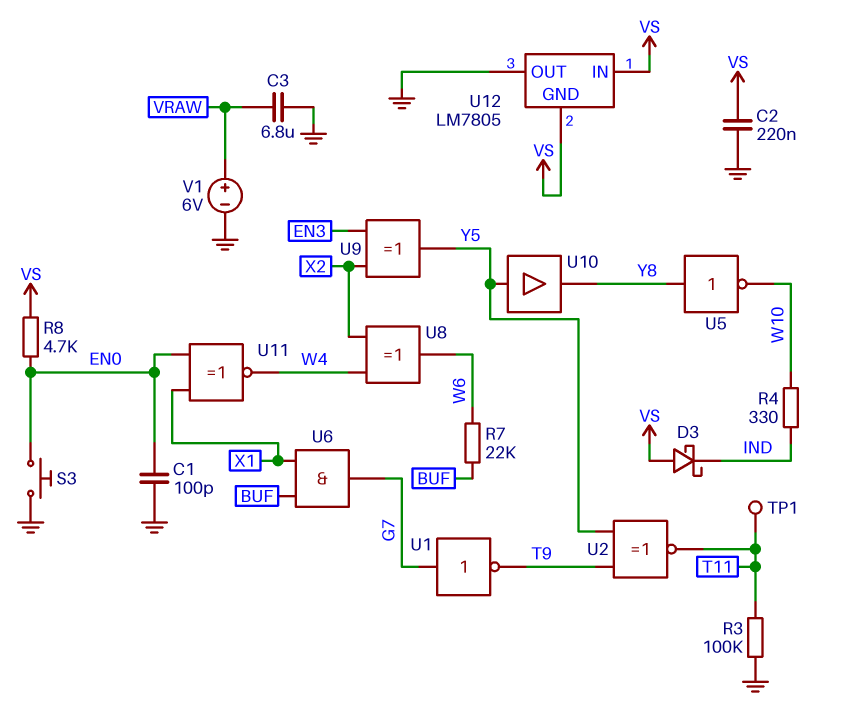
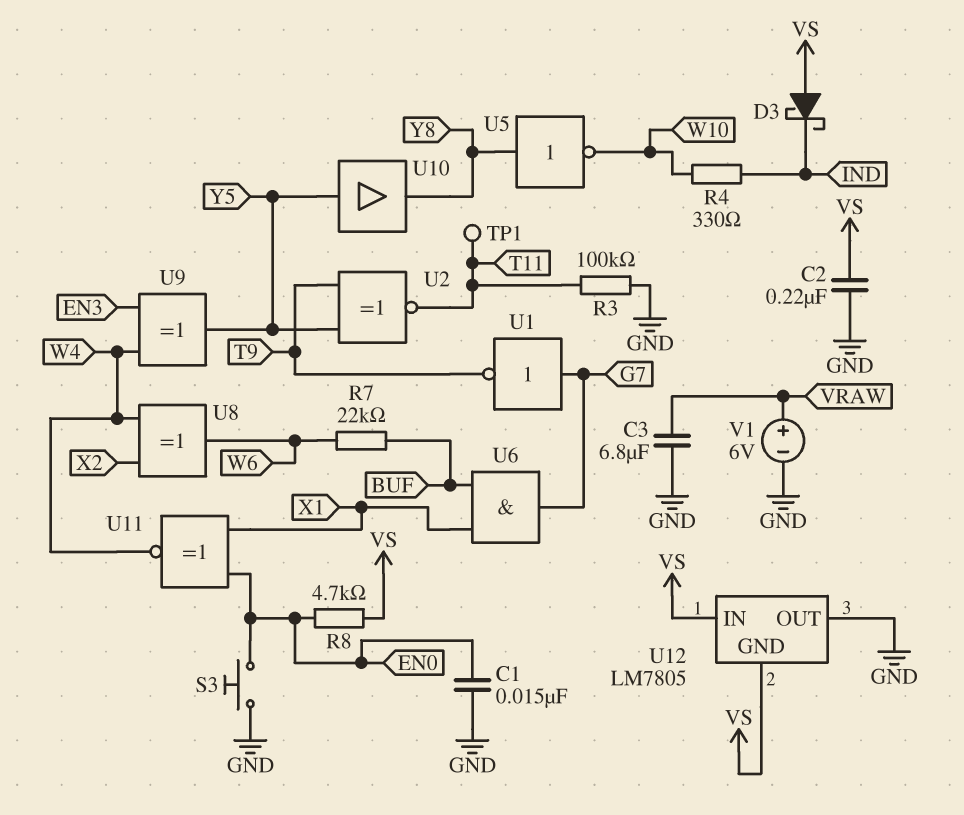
C1: 100pF (EN0, GND) -> 15nF (EN0, GND)
U9: XOR (in EN3, in X2, out Y5) -> XOR (in EN3, in W4, out Y5)

